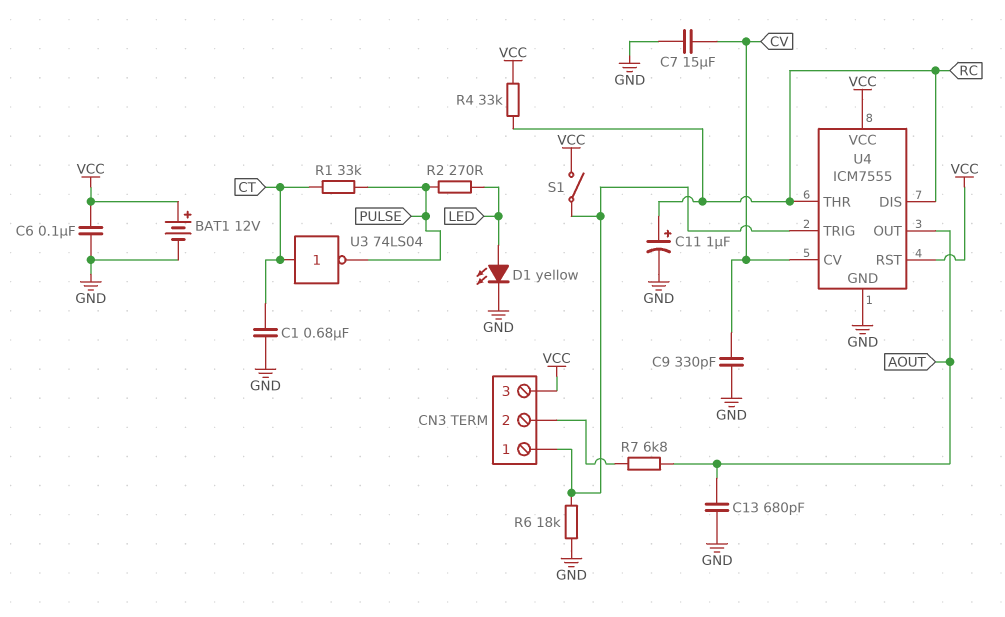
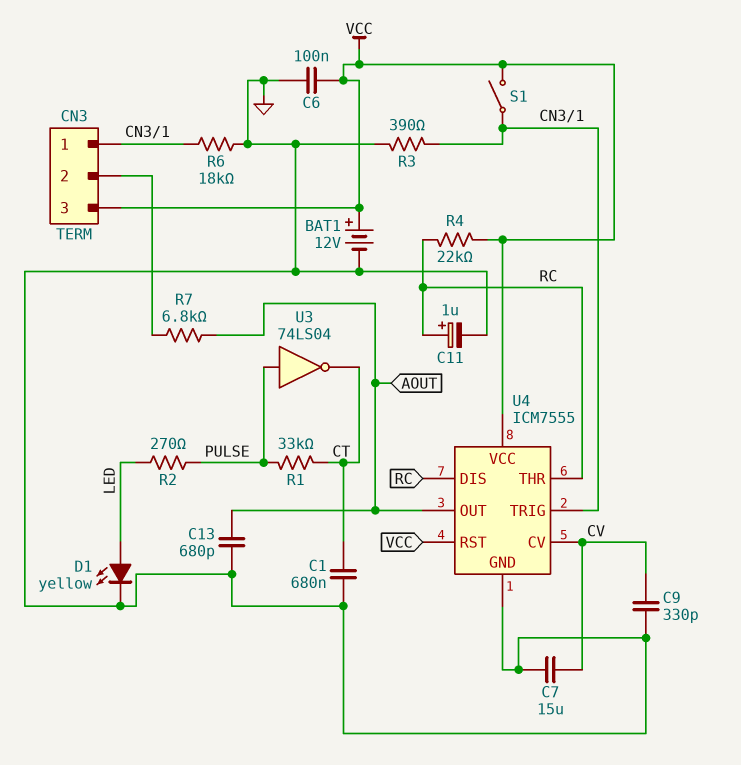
R3: none -> 390 (CN3/1, GND)
R4: 33k (RC, VCC) -> 22k (RC, VCC)
U3: NOT 74LS04 (in CT, out PULSE) -> NOT 74LS04 (in PULSE, out CT)

